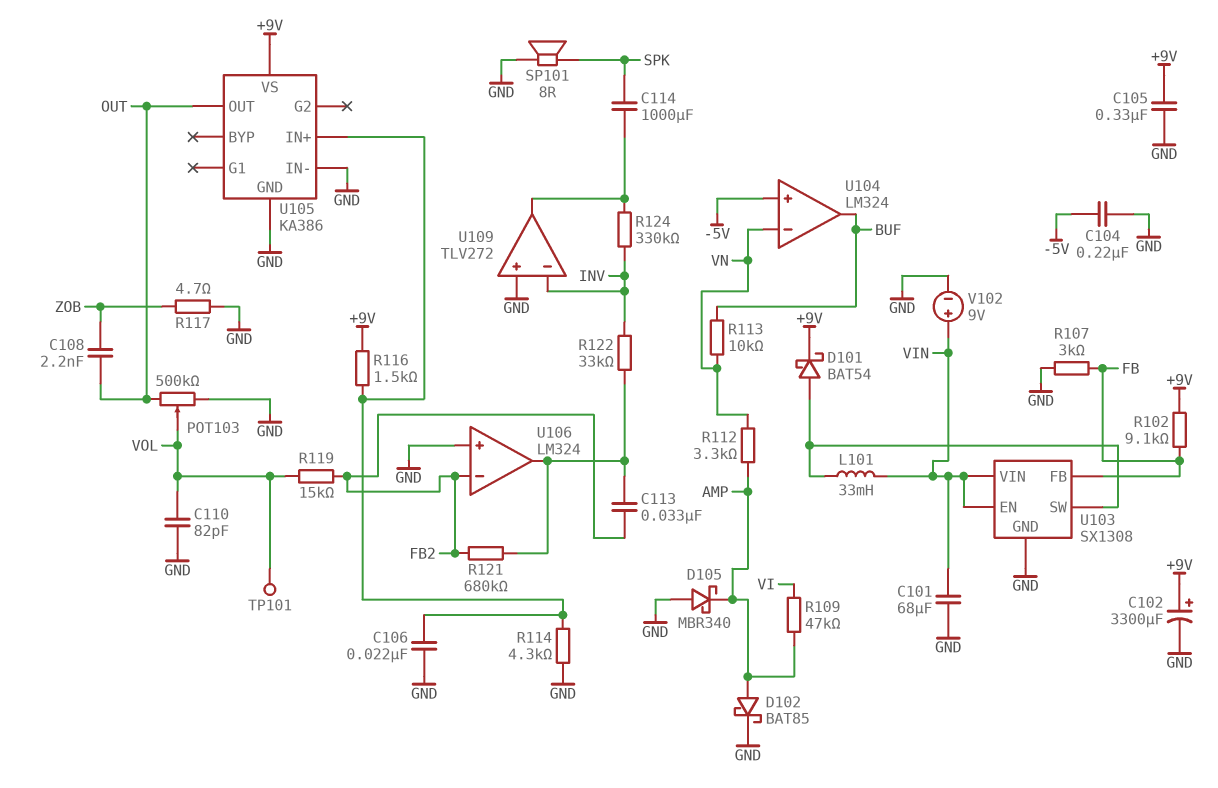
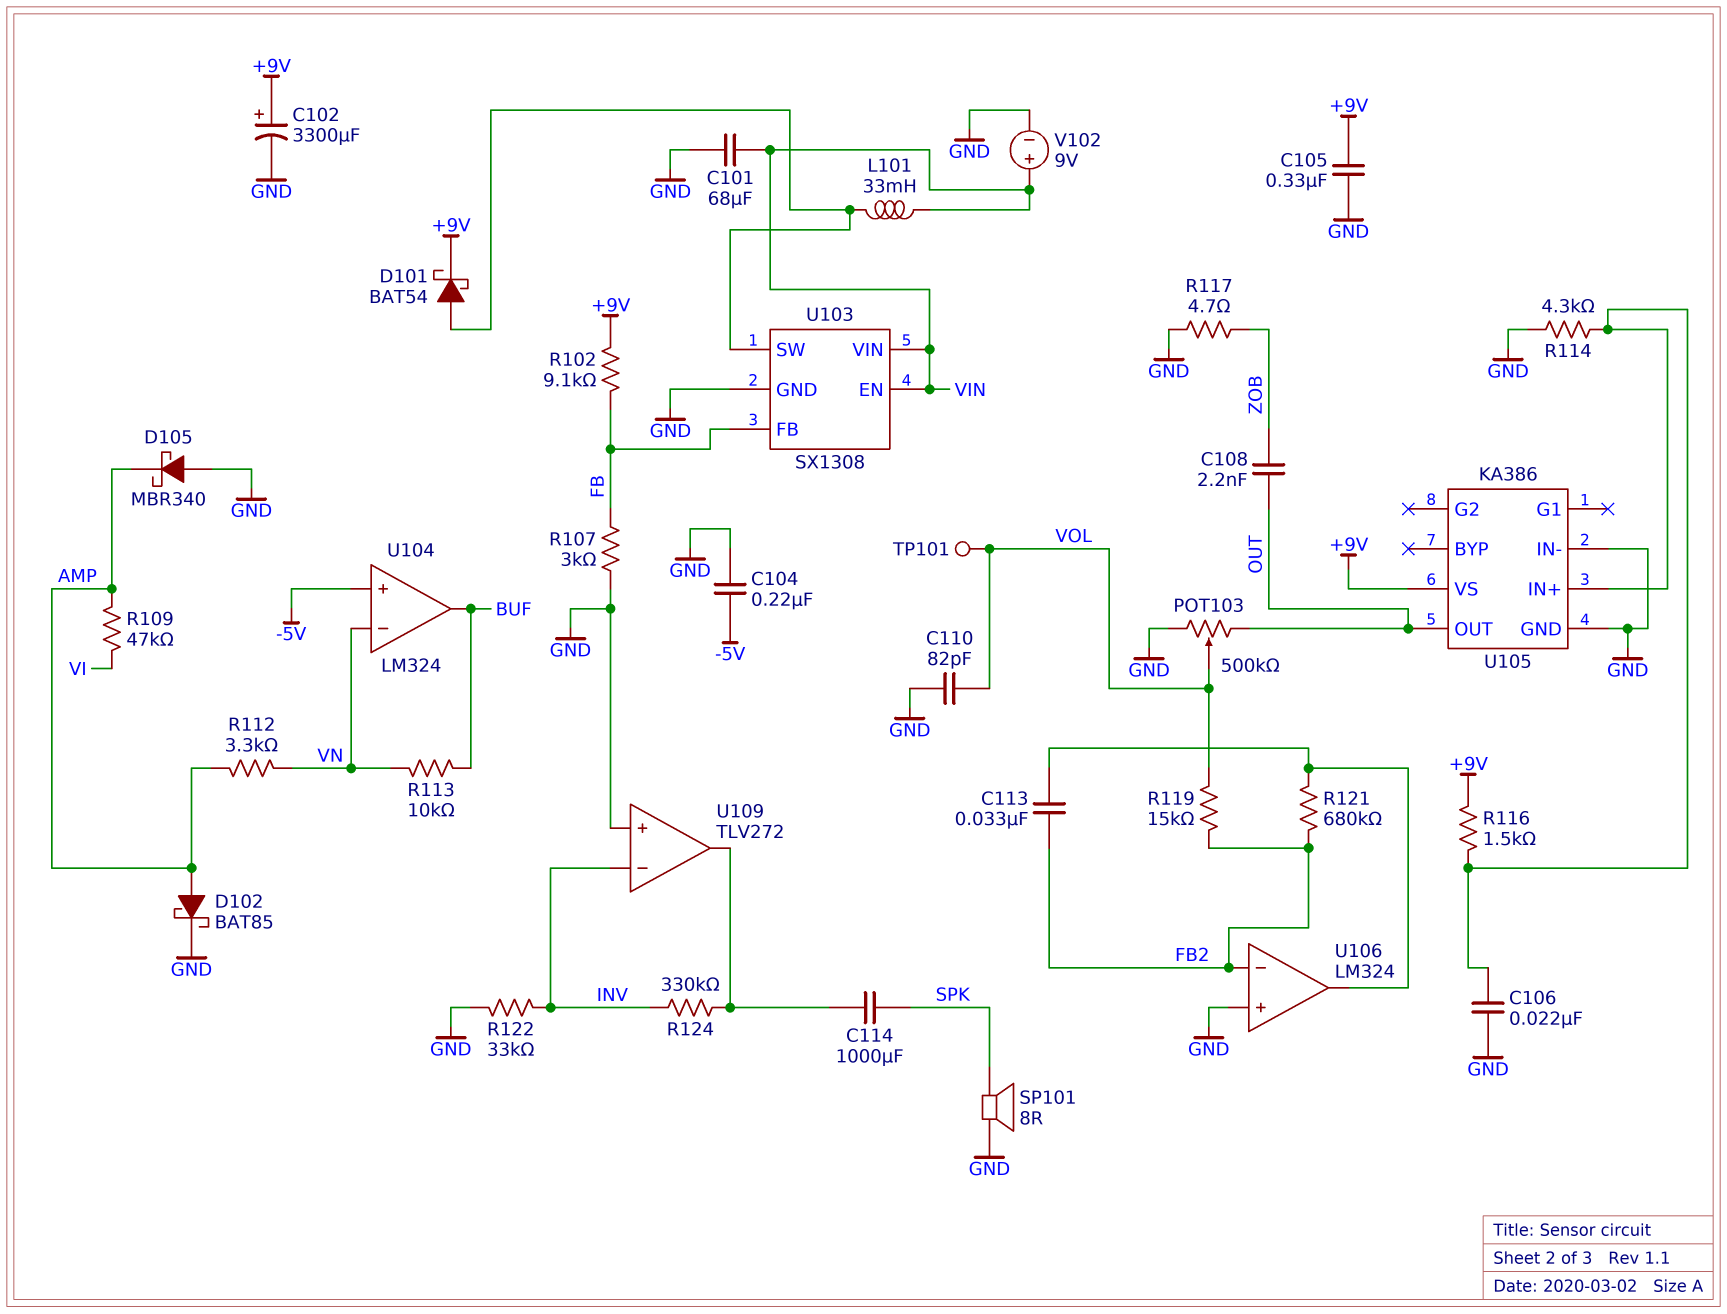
R122: 33k (INV, U106/out) -> 33k (GND, INV)

